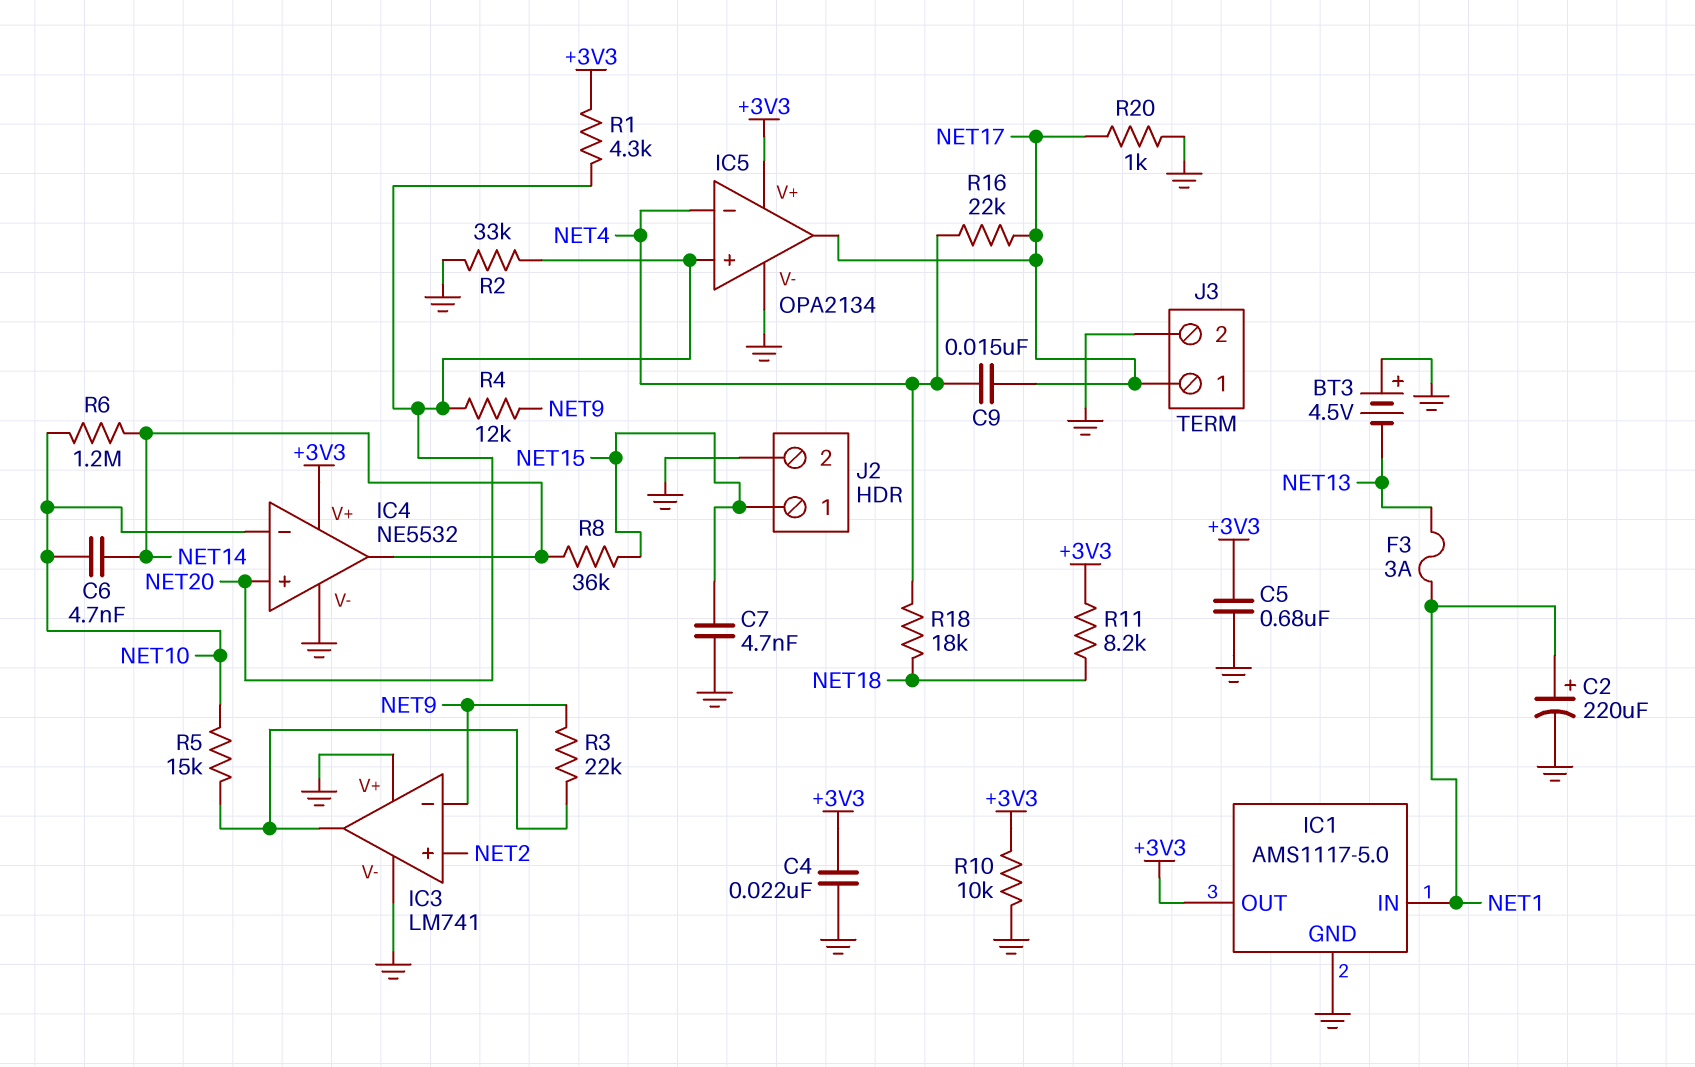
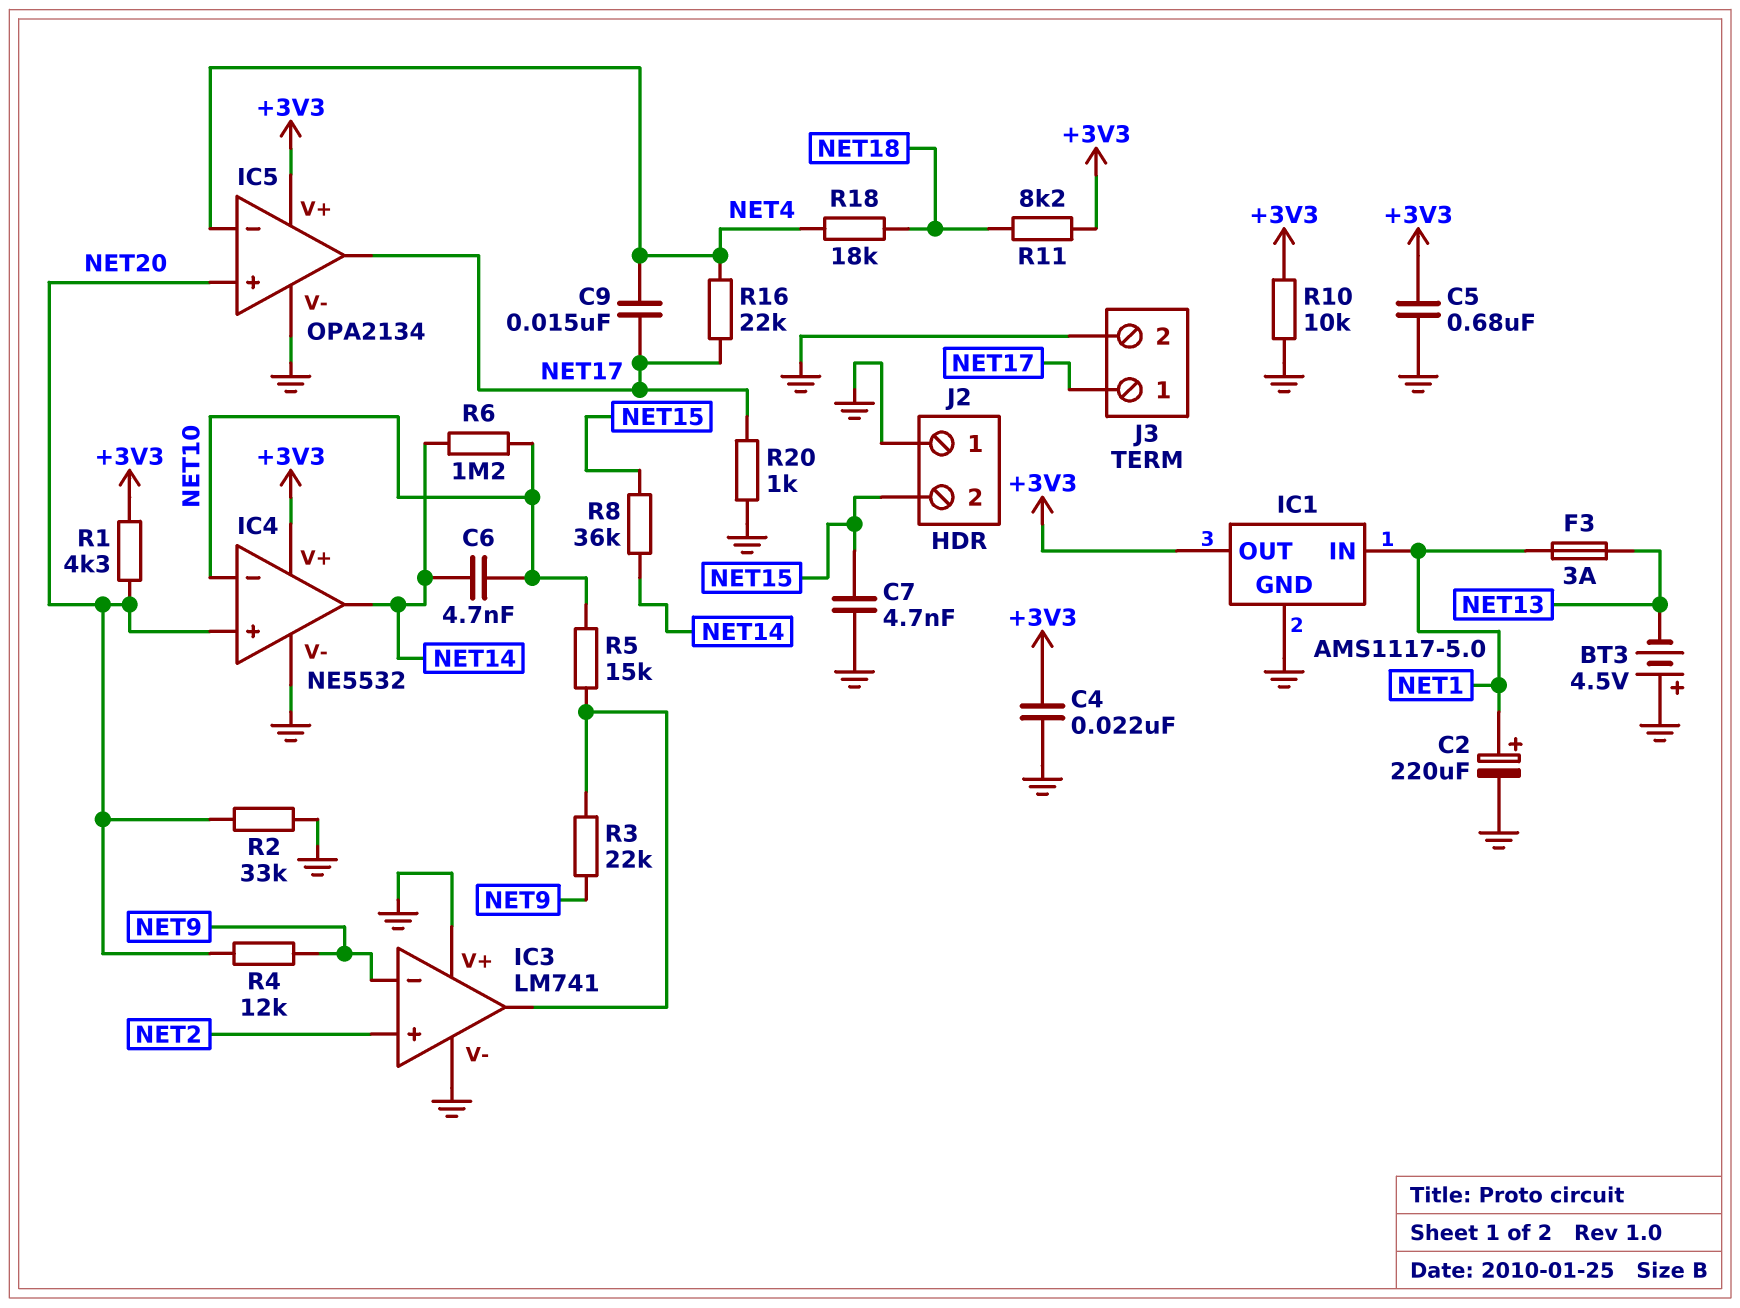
J2 pin 1: NET15 -> GND
J2 pin 2: GND -> NET15

